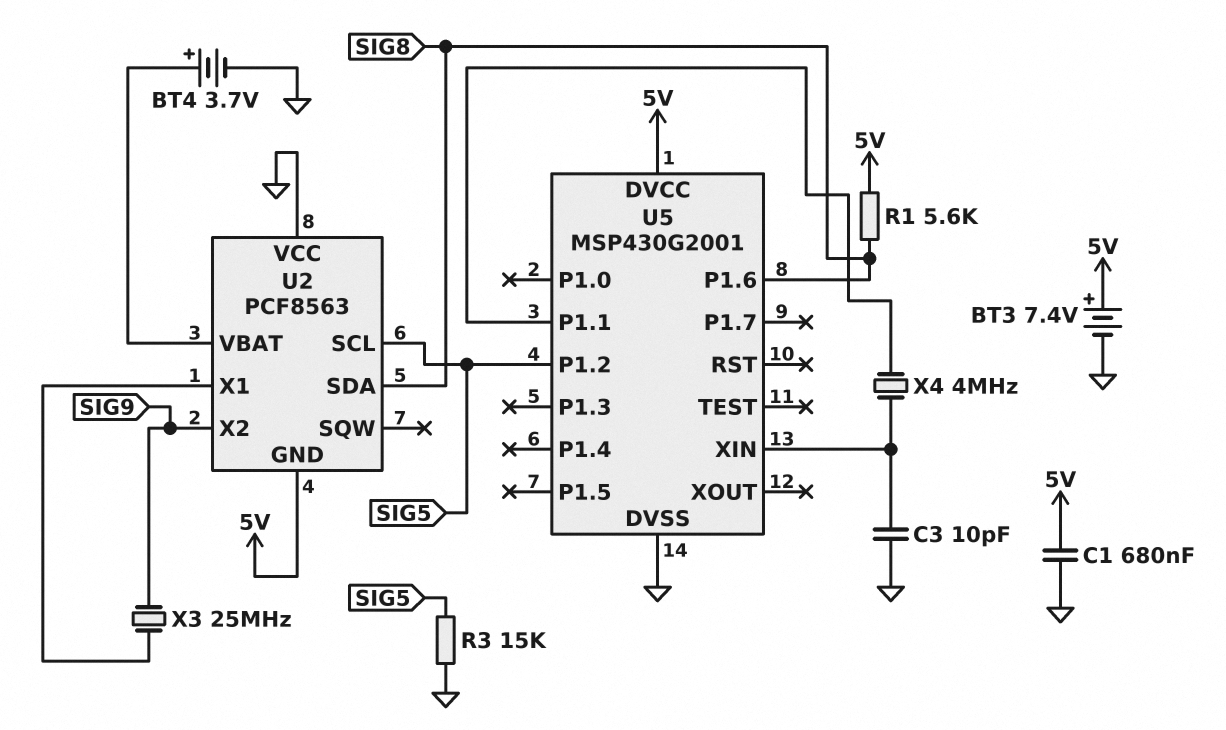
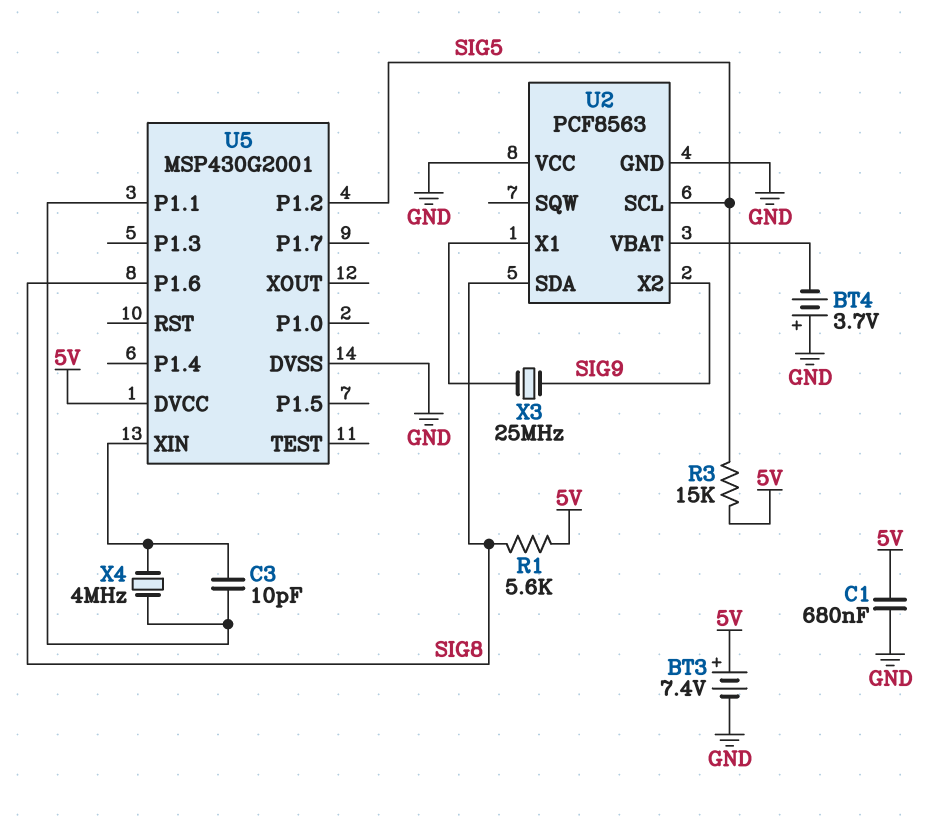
BT4: 3.7V (plus U2/VBAT, minus GND) -> 3.7V (plus GND, minus U2/VBAT)
C3: 10pF (GND, U5/XIN) -> 10pF (U5/P1.1, U5/XIN)
R3: 15k (GND, SIG5) -> 15k (5V, SIG5)
U2 pin GND: 5V -> GND

